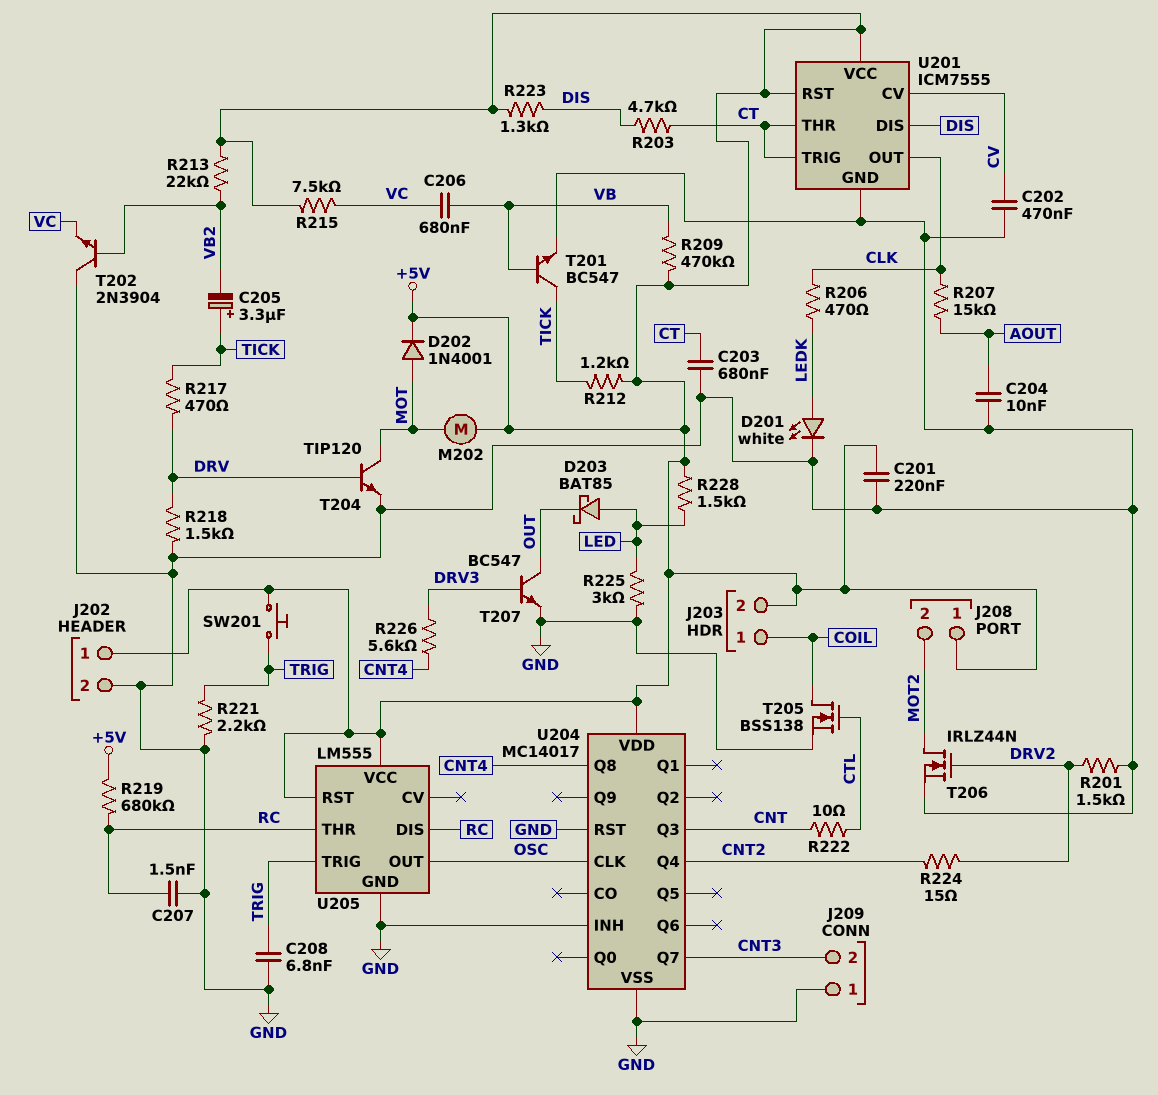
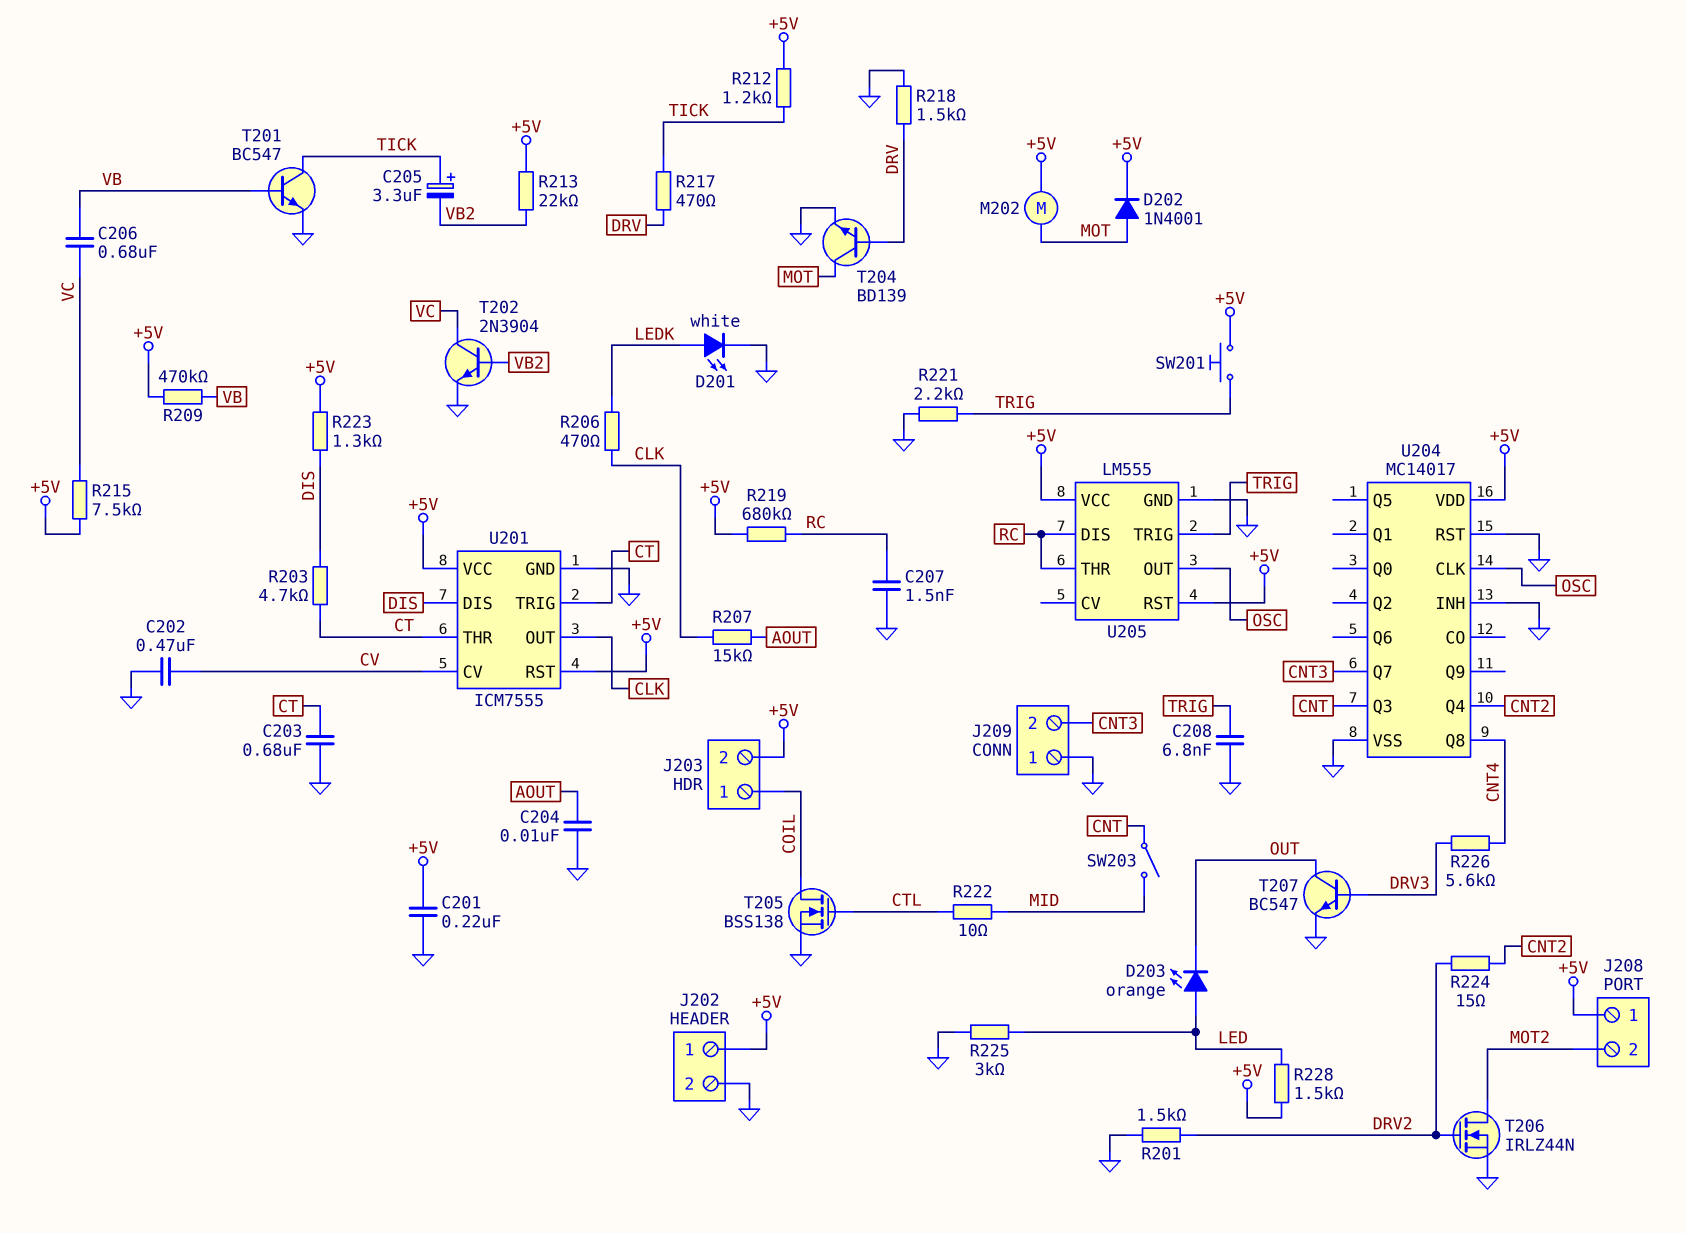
D203: schottky BAT85 (A LED, K OUT) -> LED orange (A LED, K OUT)
R222: 10 (CNT, CTL) -> 10 (CTL, MID)
SW203: none -> switch (CNT, MID)
T202: NPN 2N3904 (B VB2, C GND, E VC) -> NPN 2N3904 (B VB2, C VC, E GND)
T204: NPN TIP120 (B DRV, C MOT, E GND) -> NPN BD139 (B DRV, C MOT, E GND)

